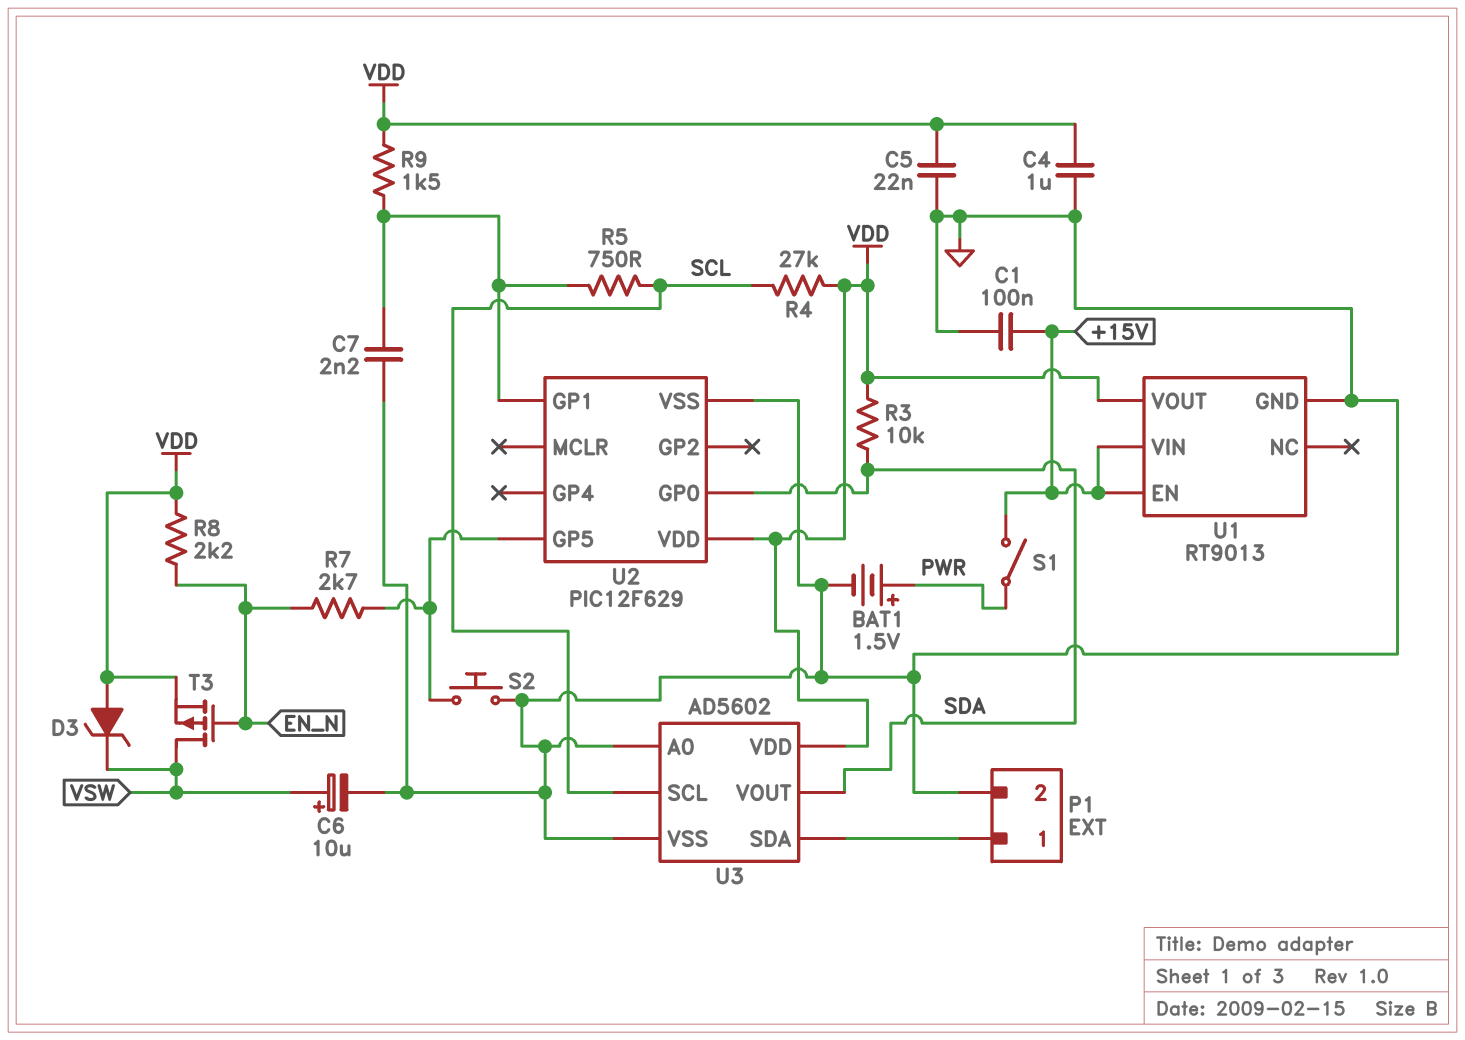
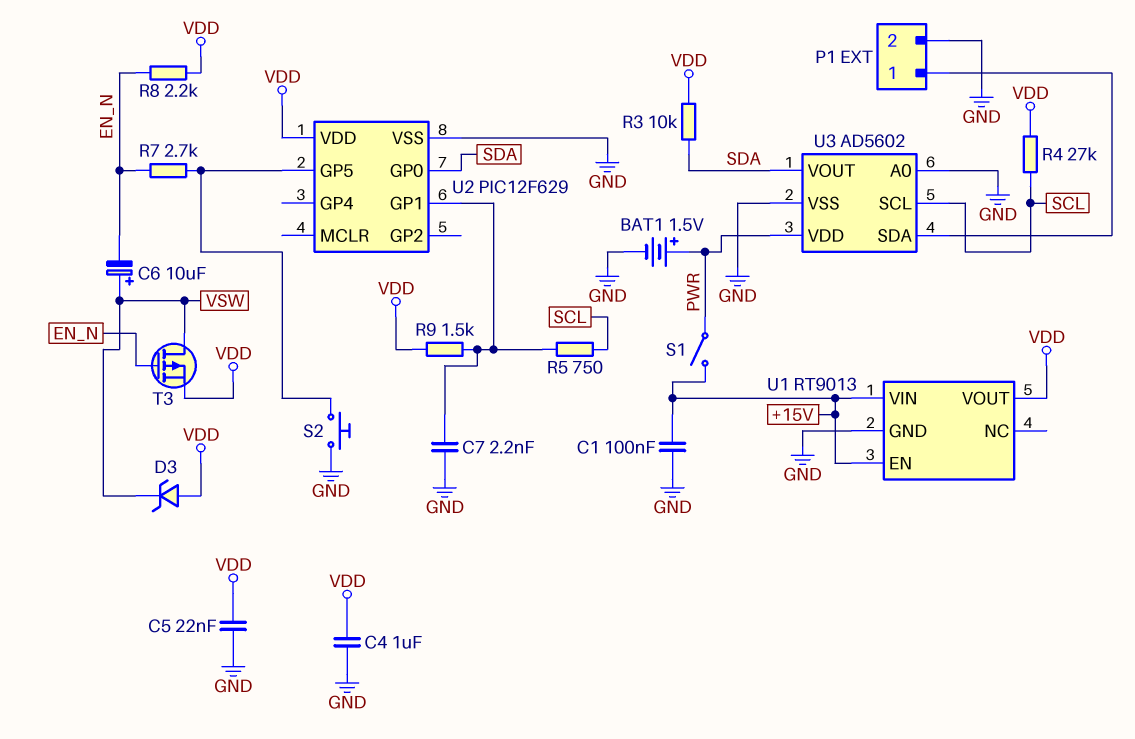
C6: 10uF (plus VSW, minus GND) -> 10uF (plus VSW, minus EN_N)
U3 pin VDD: VDD -> PWR

